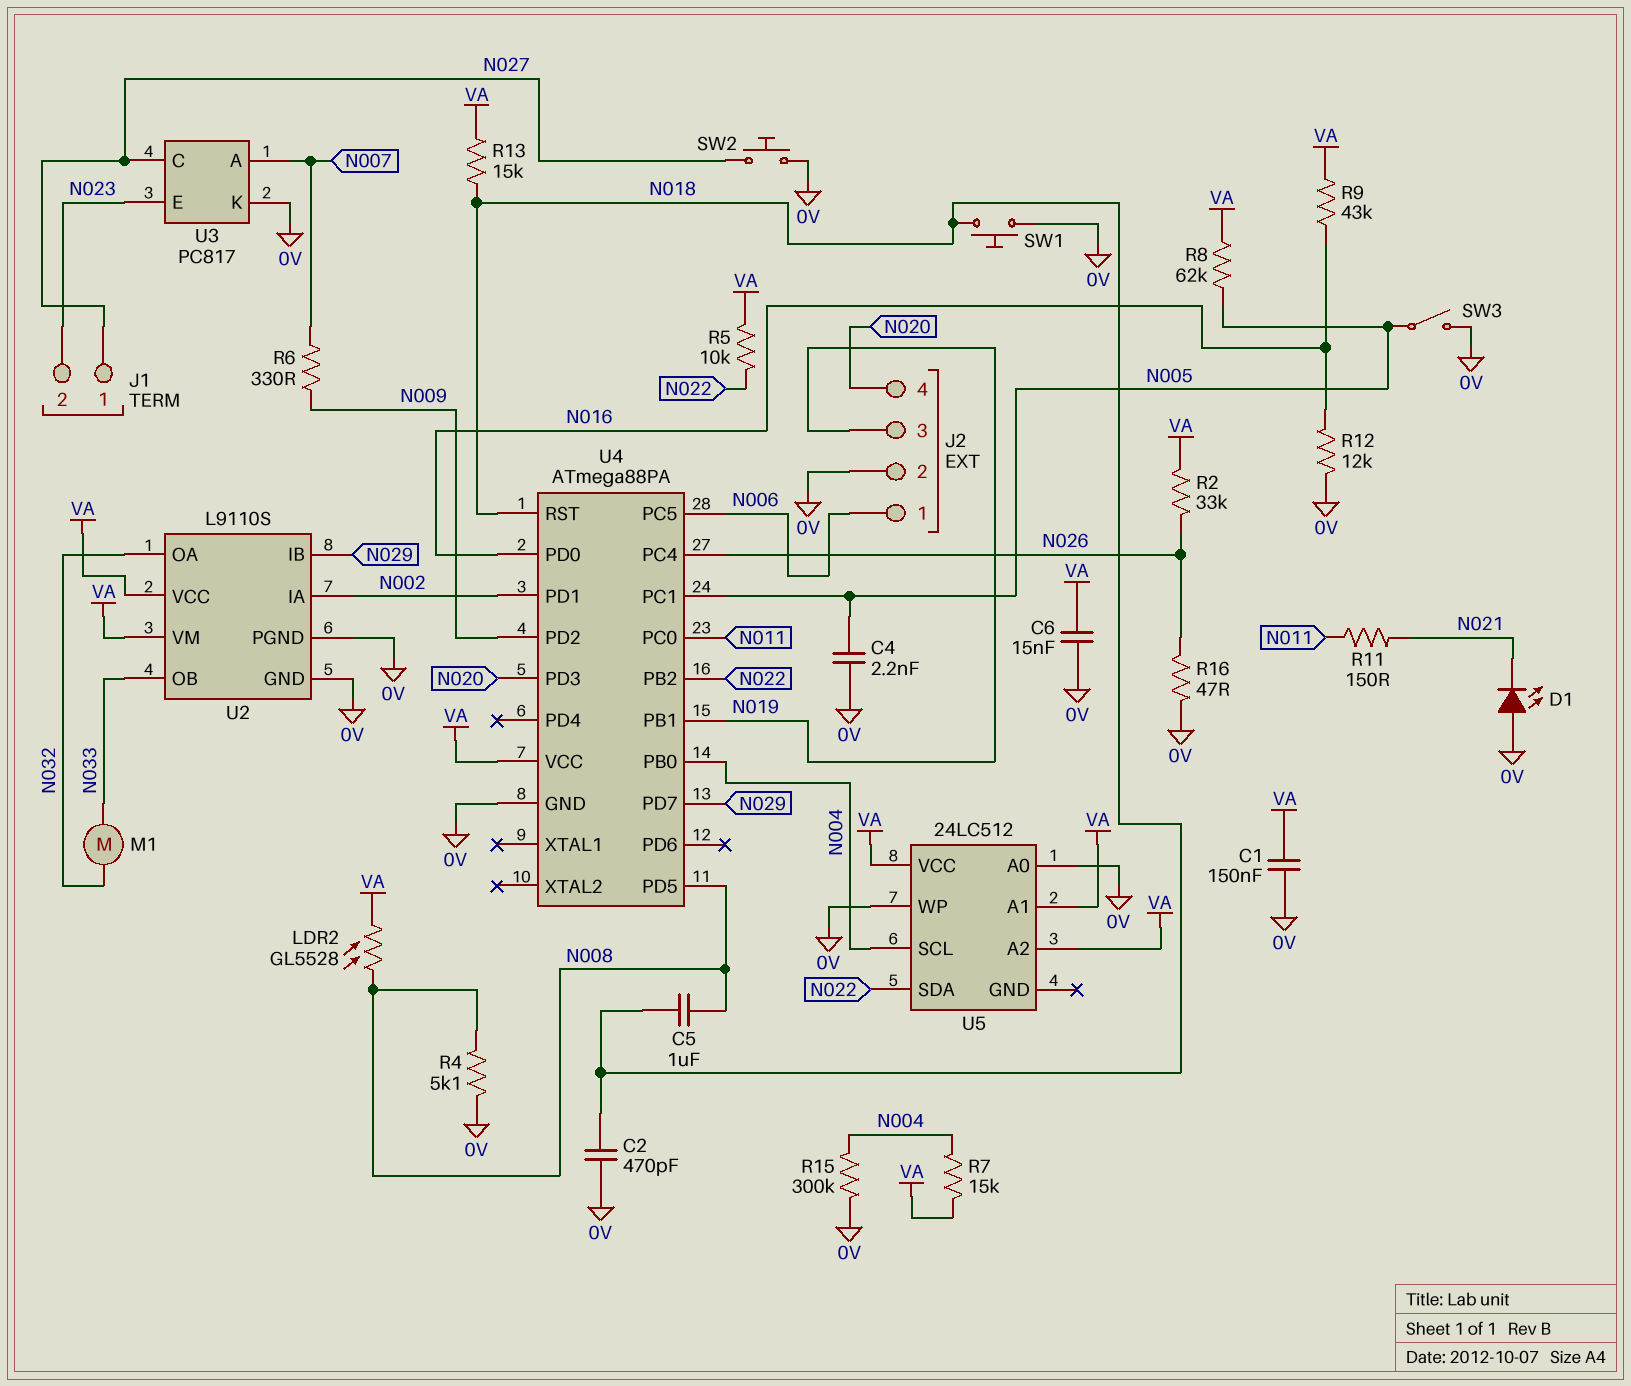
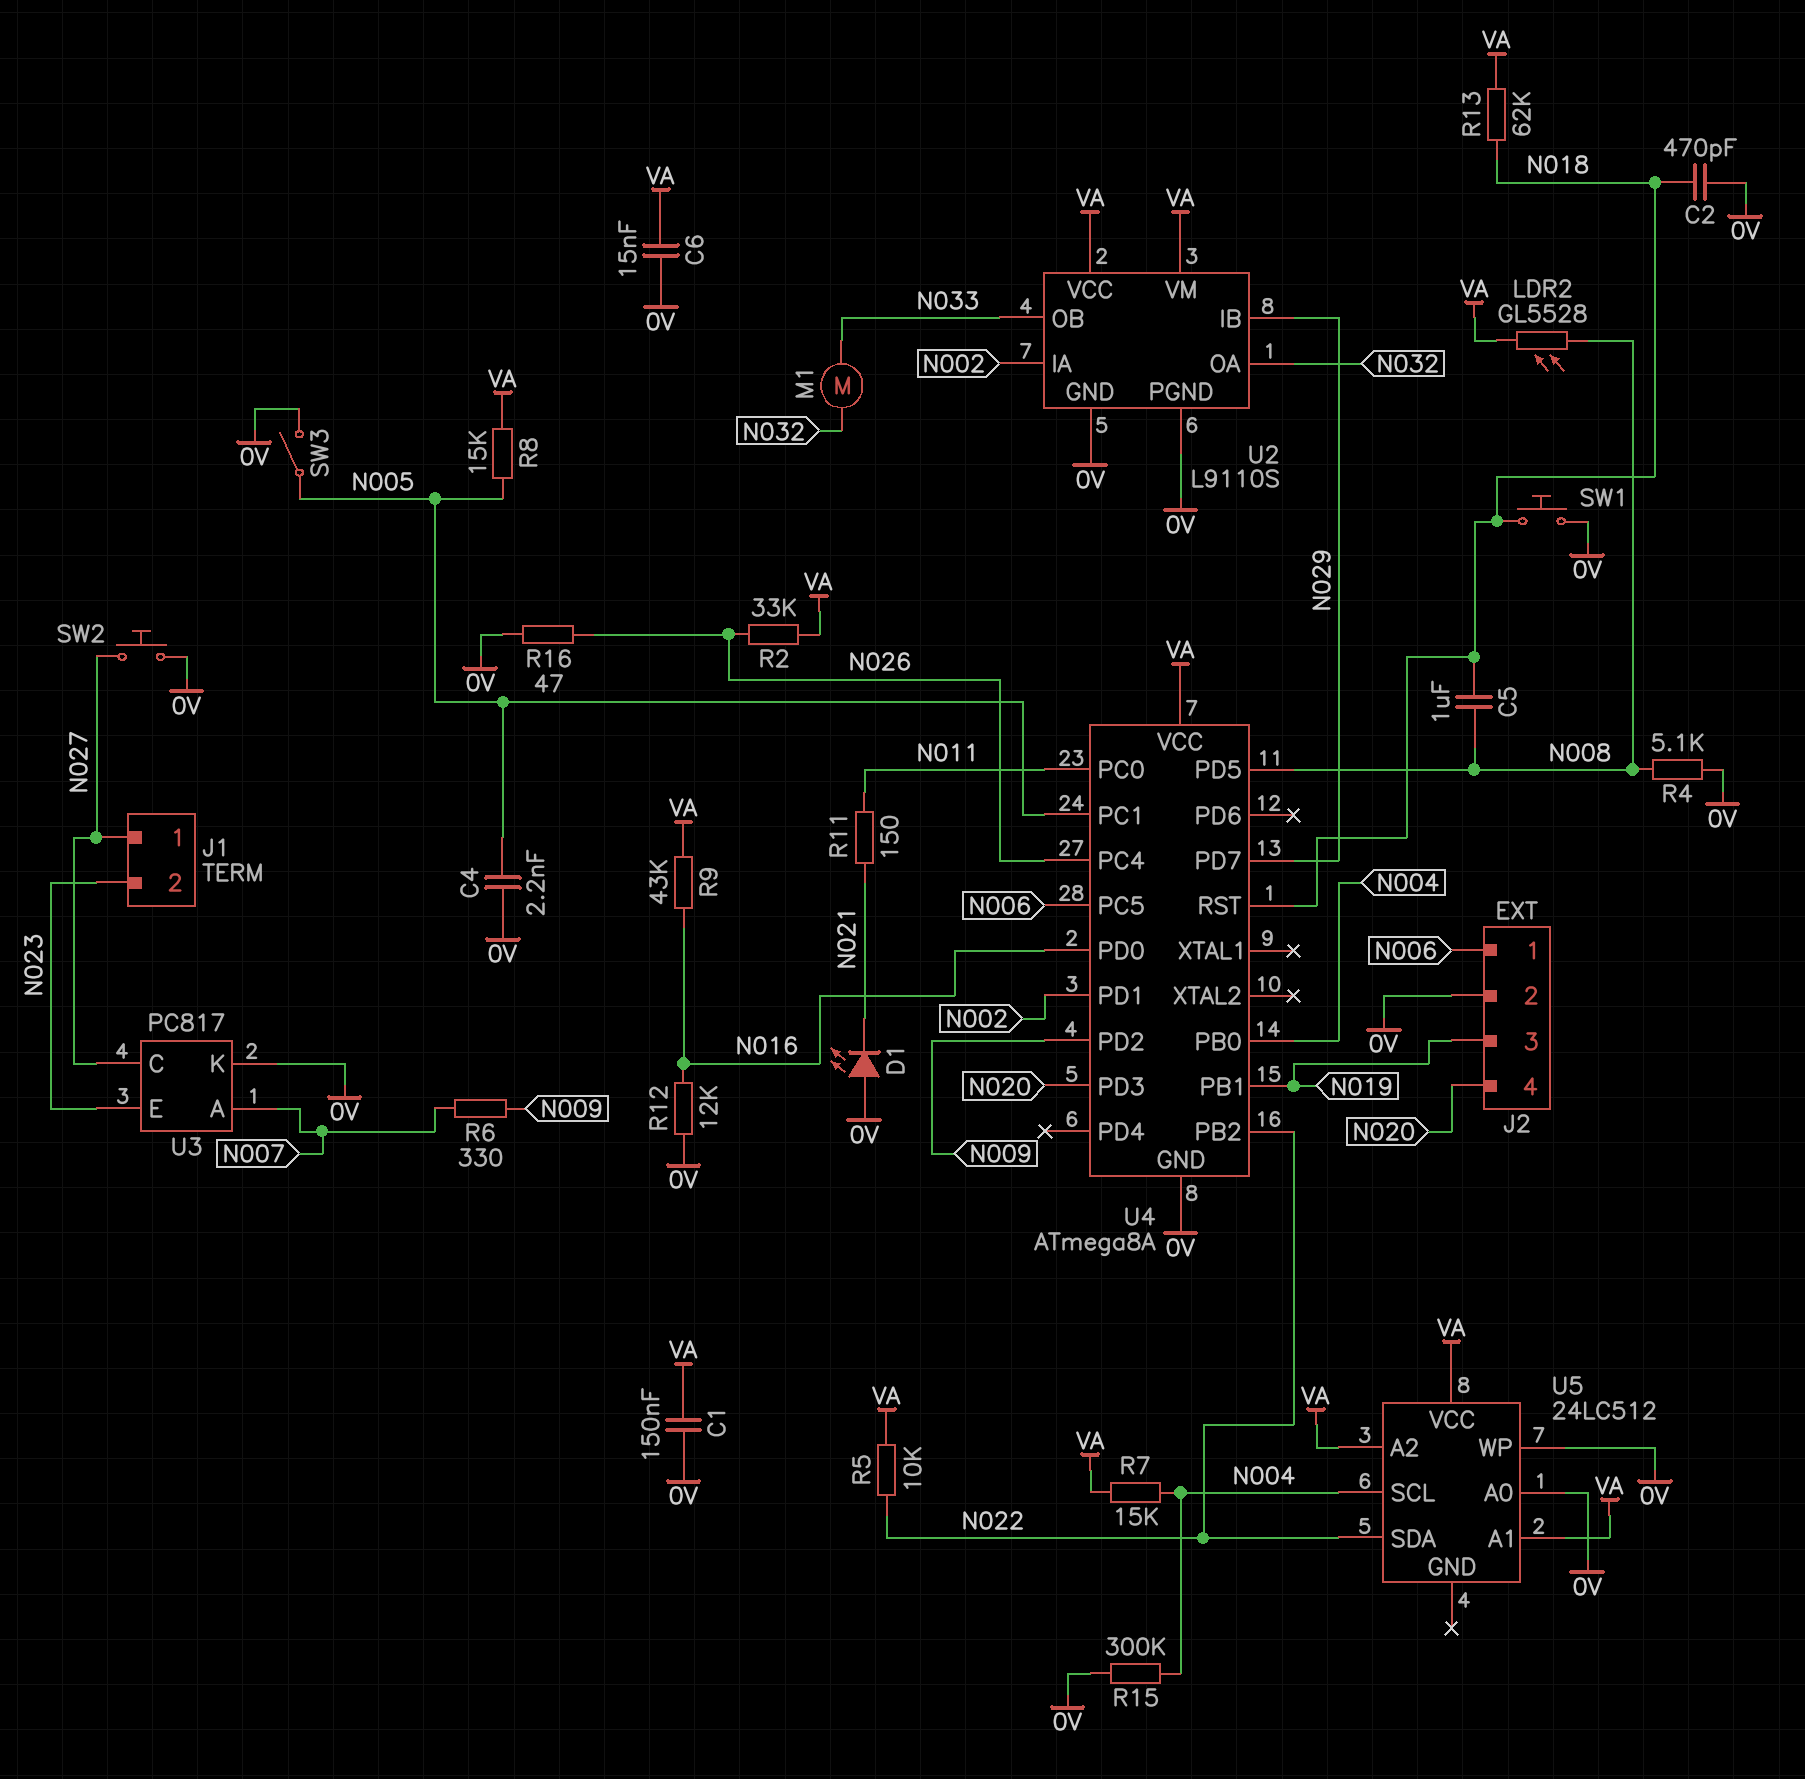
R8: 62k (N005, VA) -> 15k (N005, VA)
R13: 15k (N018, VA) -> 62k (N018, VA)
U4: ATmega88PA -> ATmega8A

